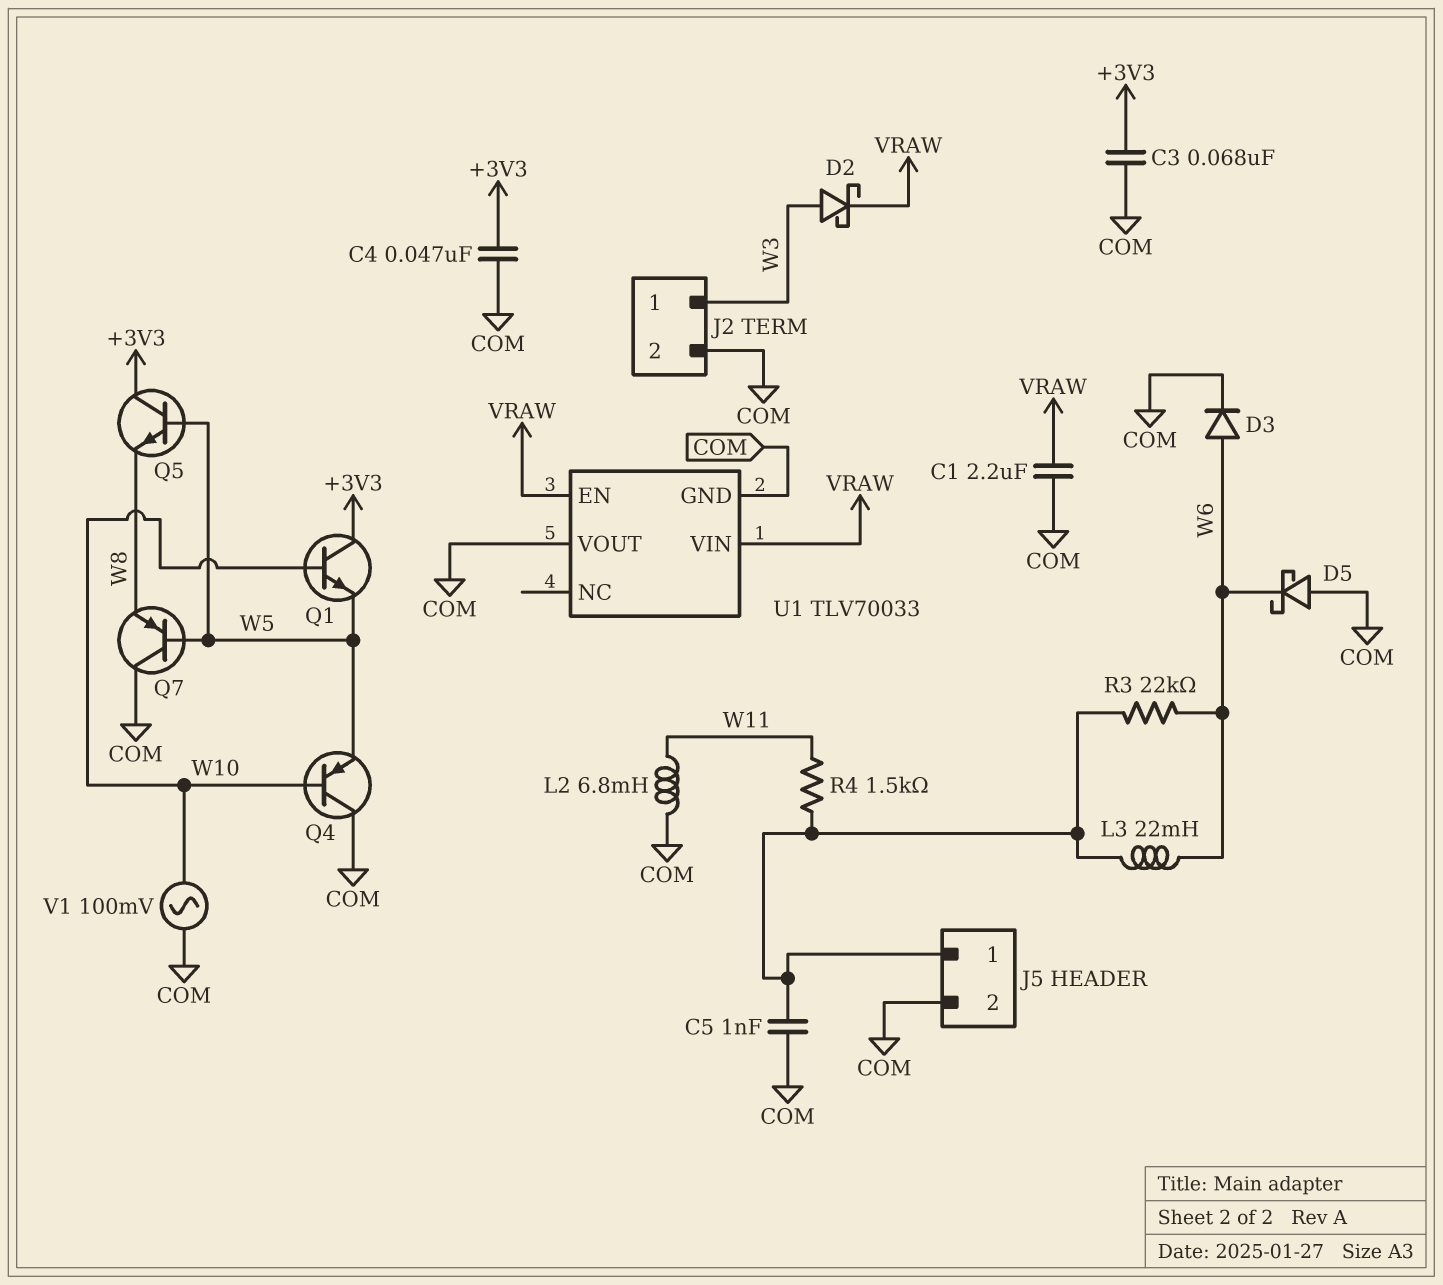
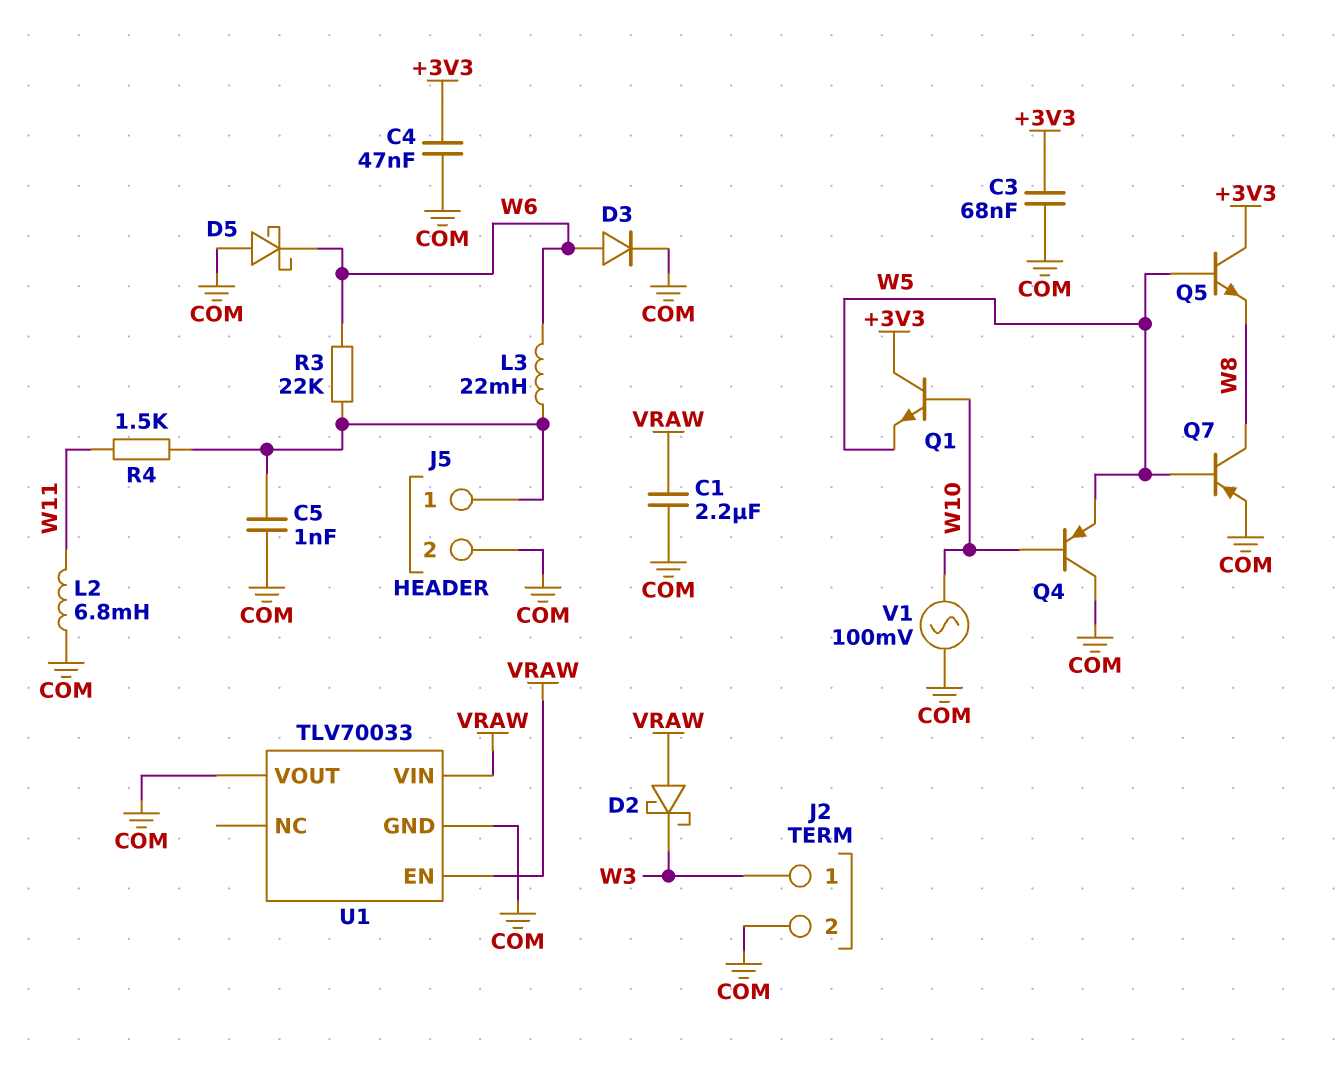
D2: schottky (A W3, K VRAW) -> schottky (A VRAW, K W3)
Q7: PNP (B W5, C COM, E W8) -> PNP (B W5, C W8, E COM)

